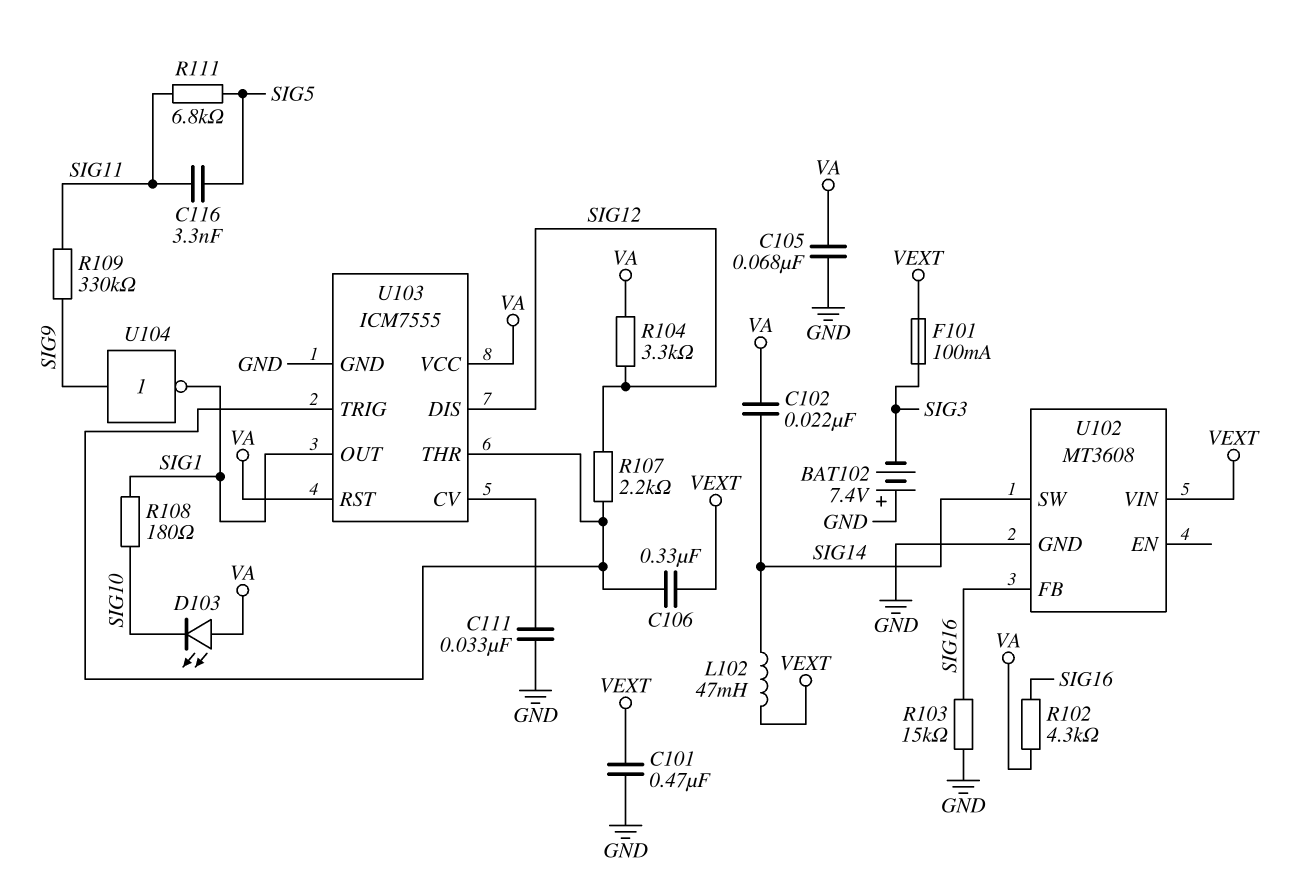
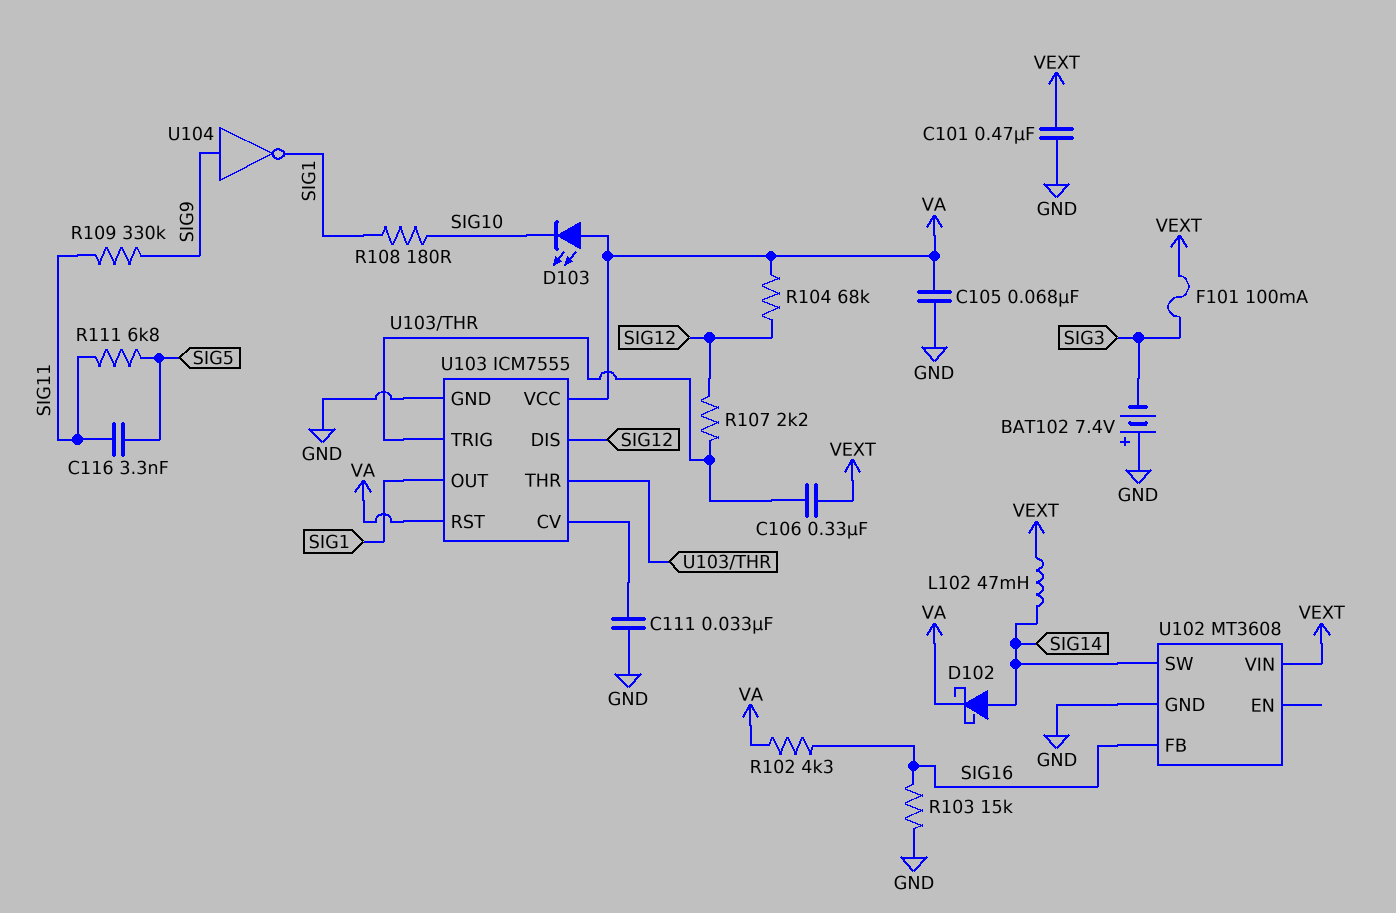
C102: 22nF (SIG14, VA) -> none
D102: none -> schottky (A SIG14, K VA)
R104: 3.3k (SIG12, VA) -> 68k (SIG12, VA)

